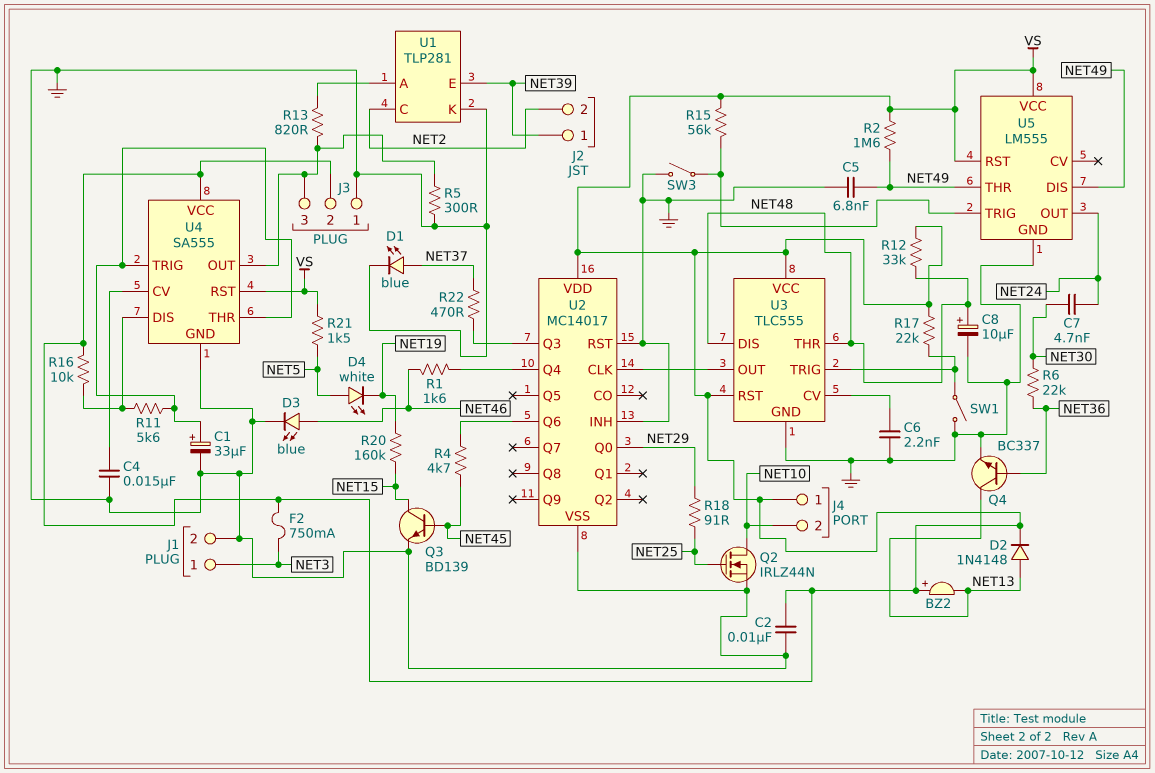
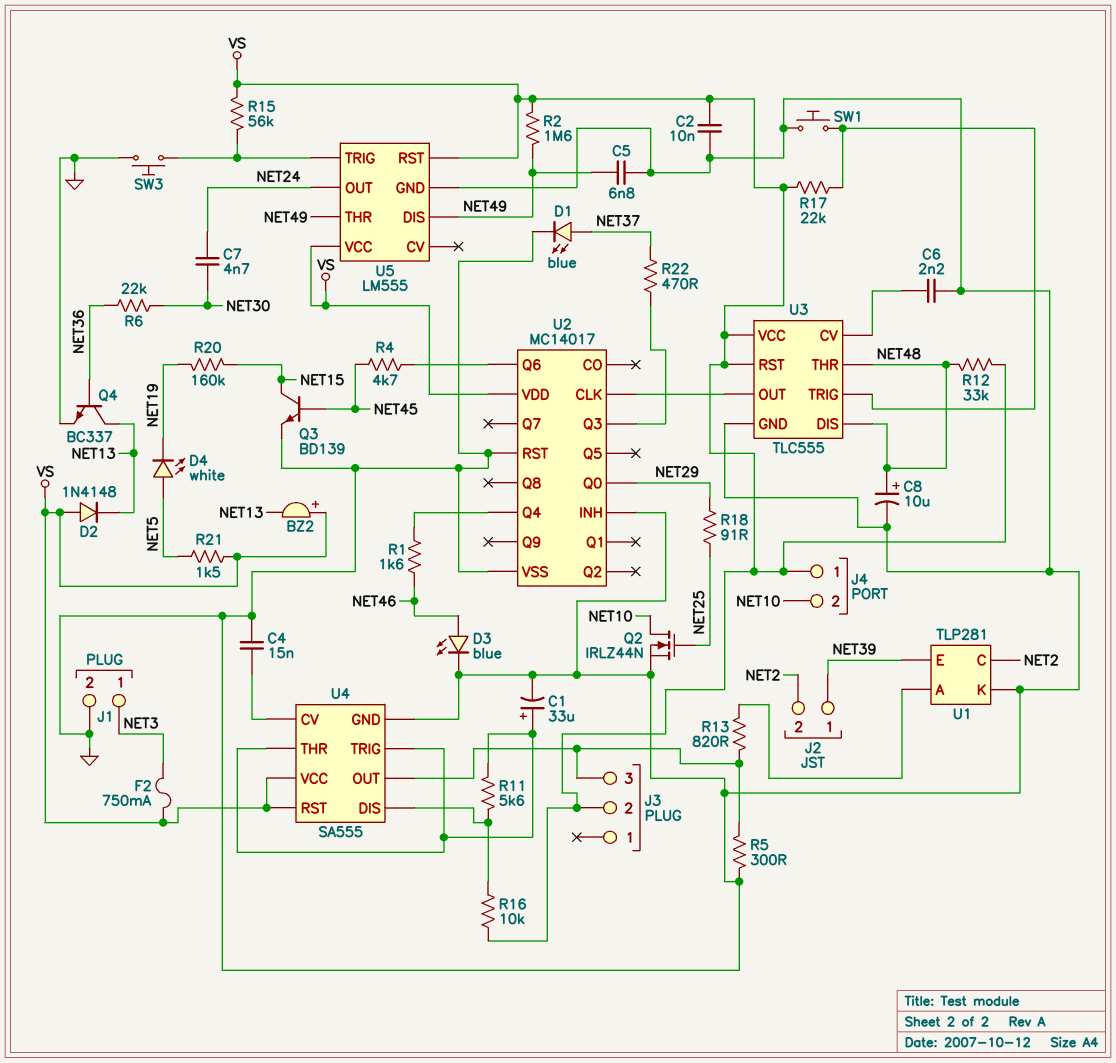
D2: diode 1N4148 (A NET13, K VS) -> diode 1N4148 (A VS, K NET13)
J3 pin 1: GND -> none
SW1: switch (GND, U3/TRIG) -> button (GND, U3/TRIG)
SW3: switch (GND, U5/TRIG) -> button (GND, U5/TRIG)

